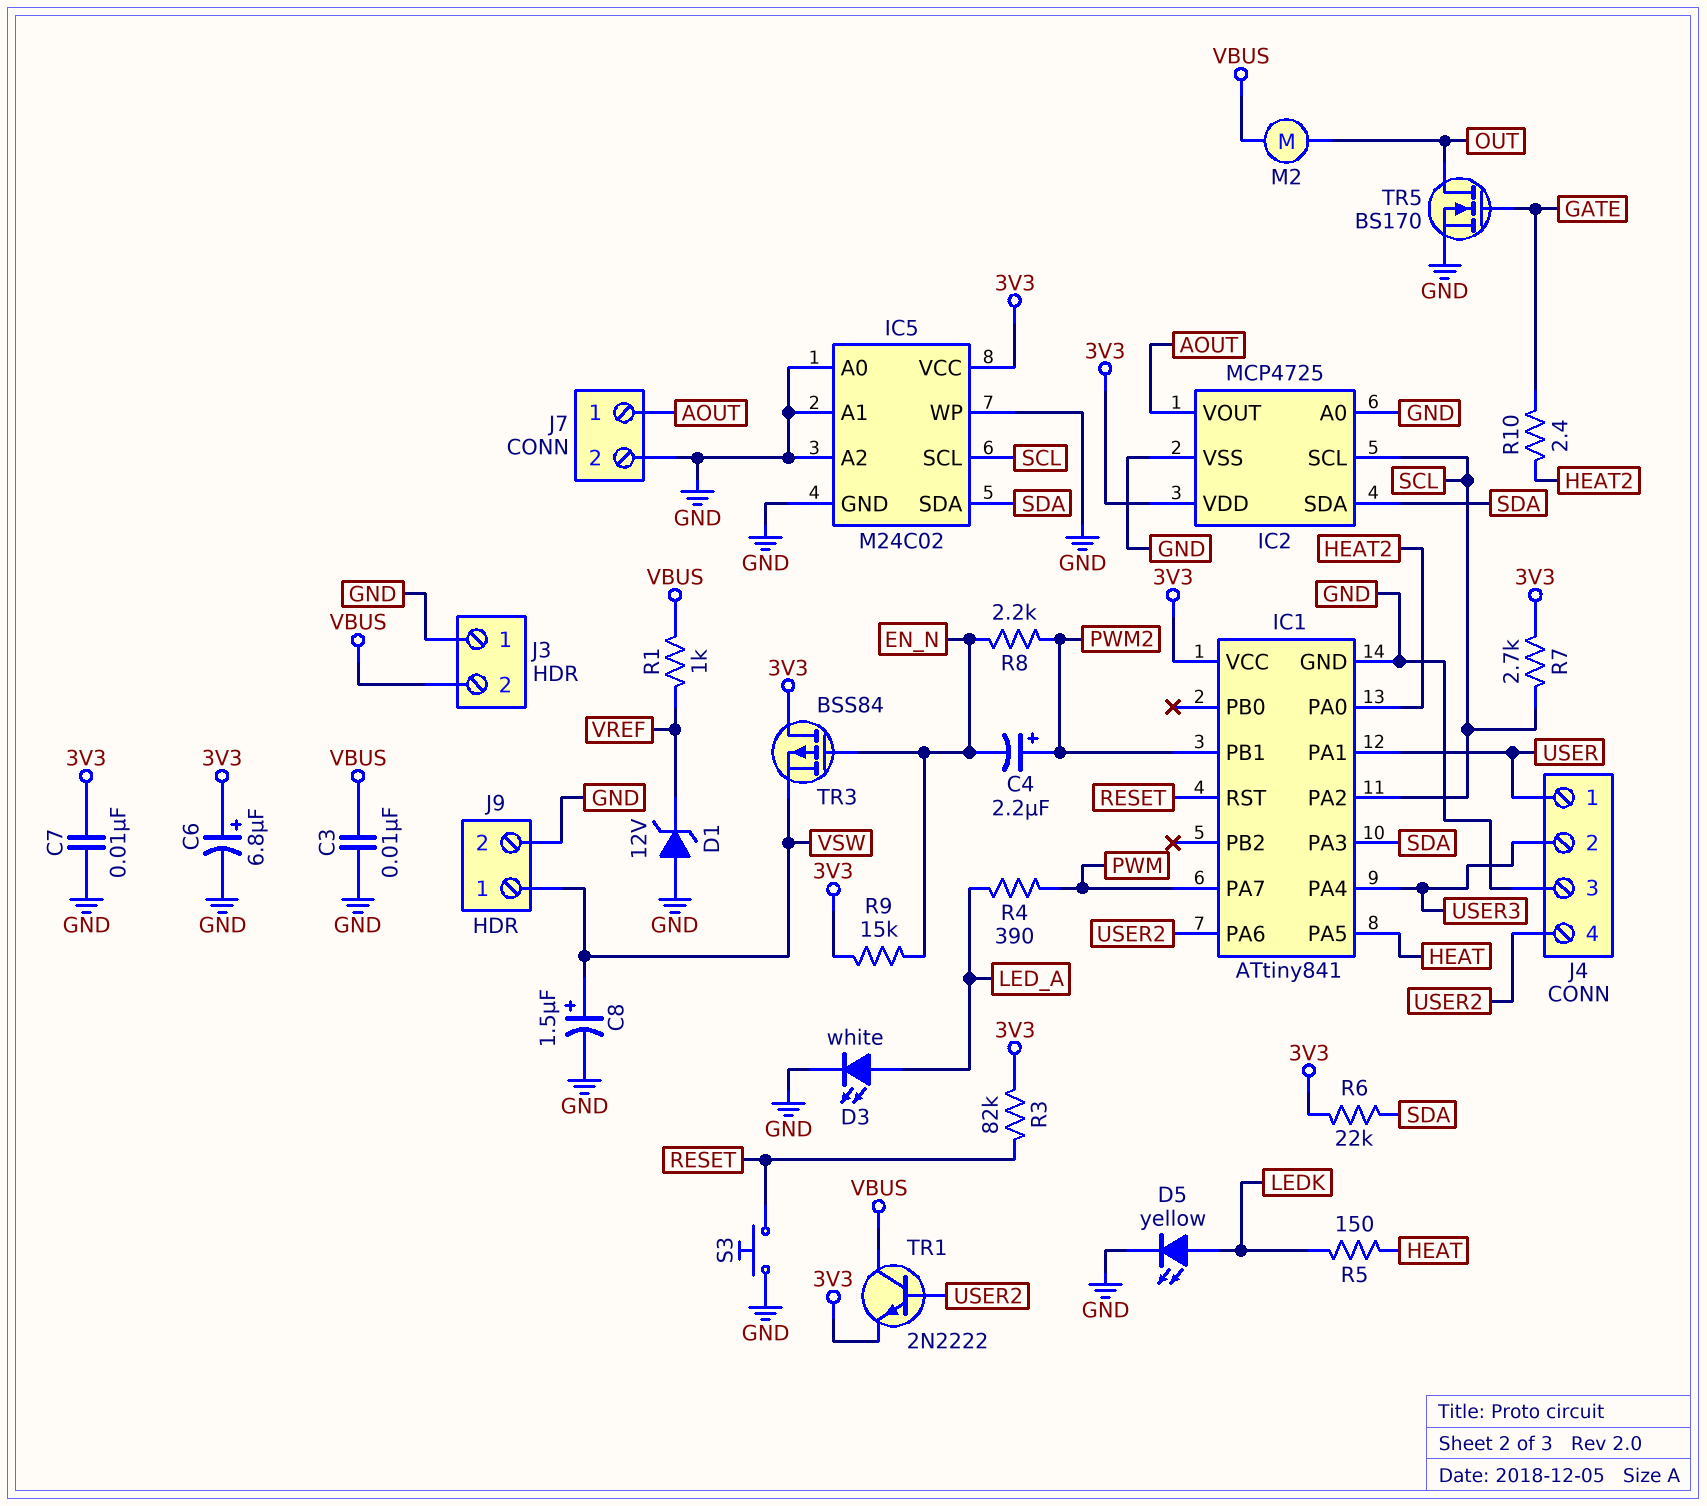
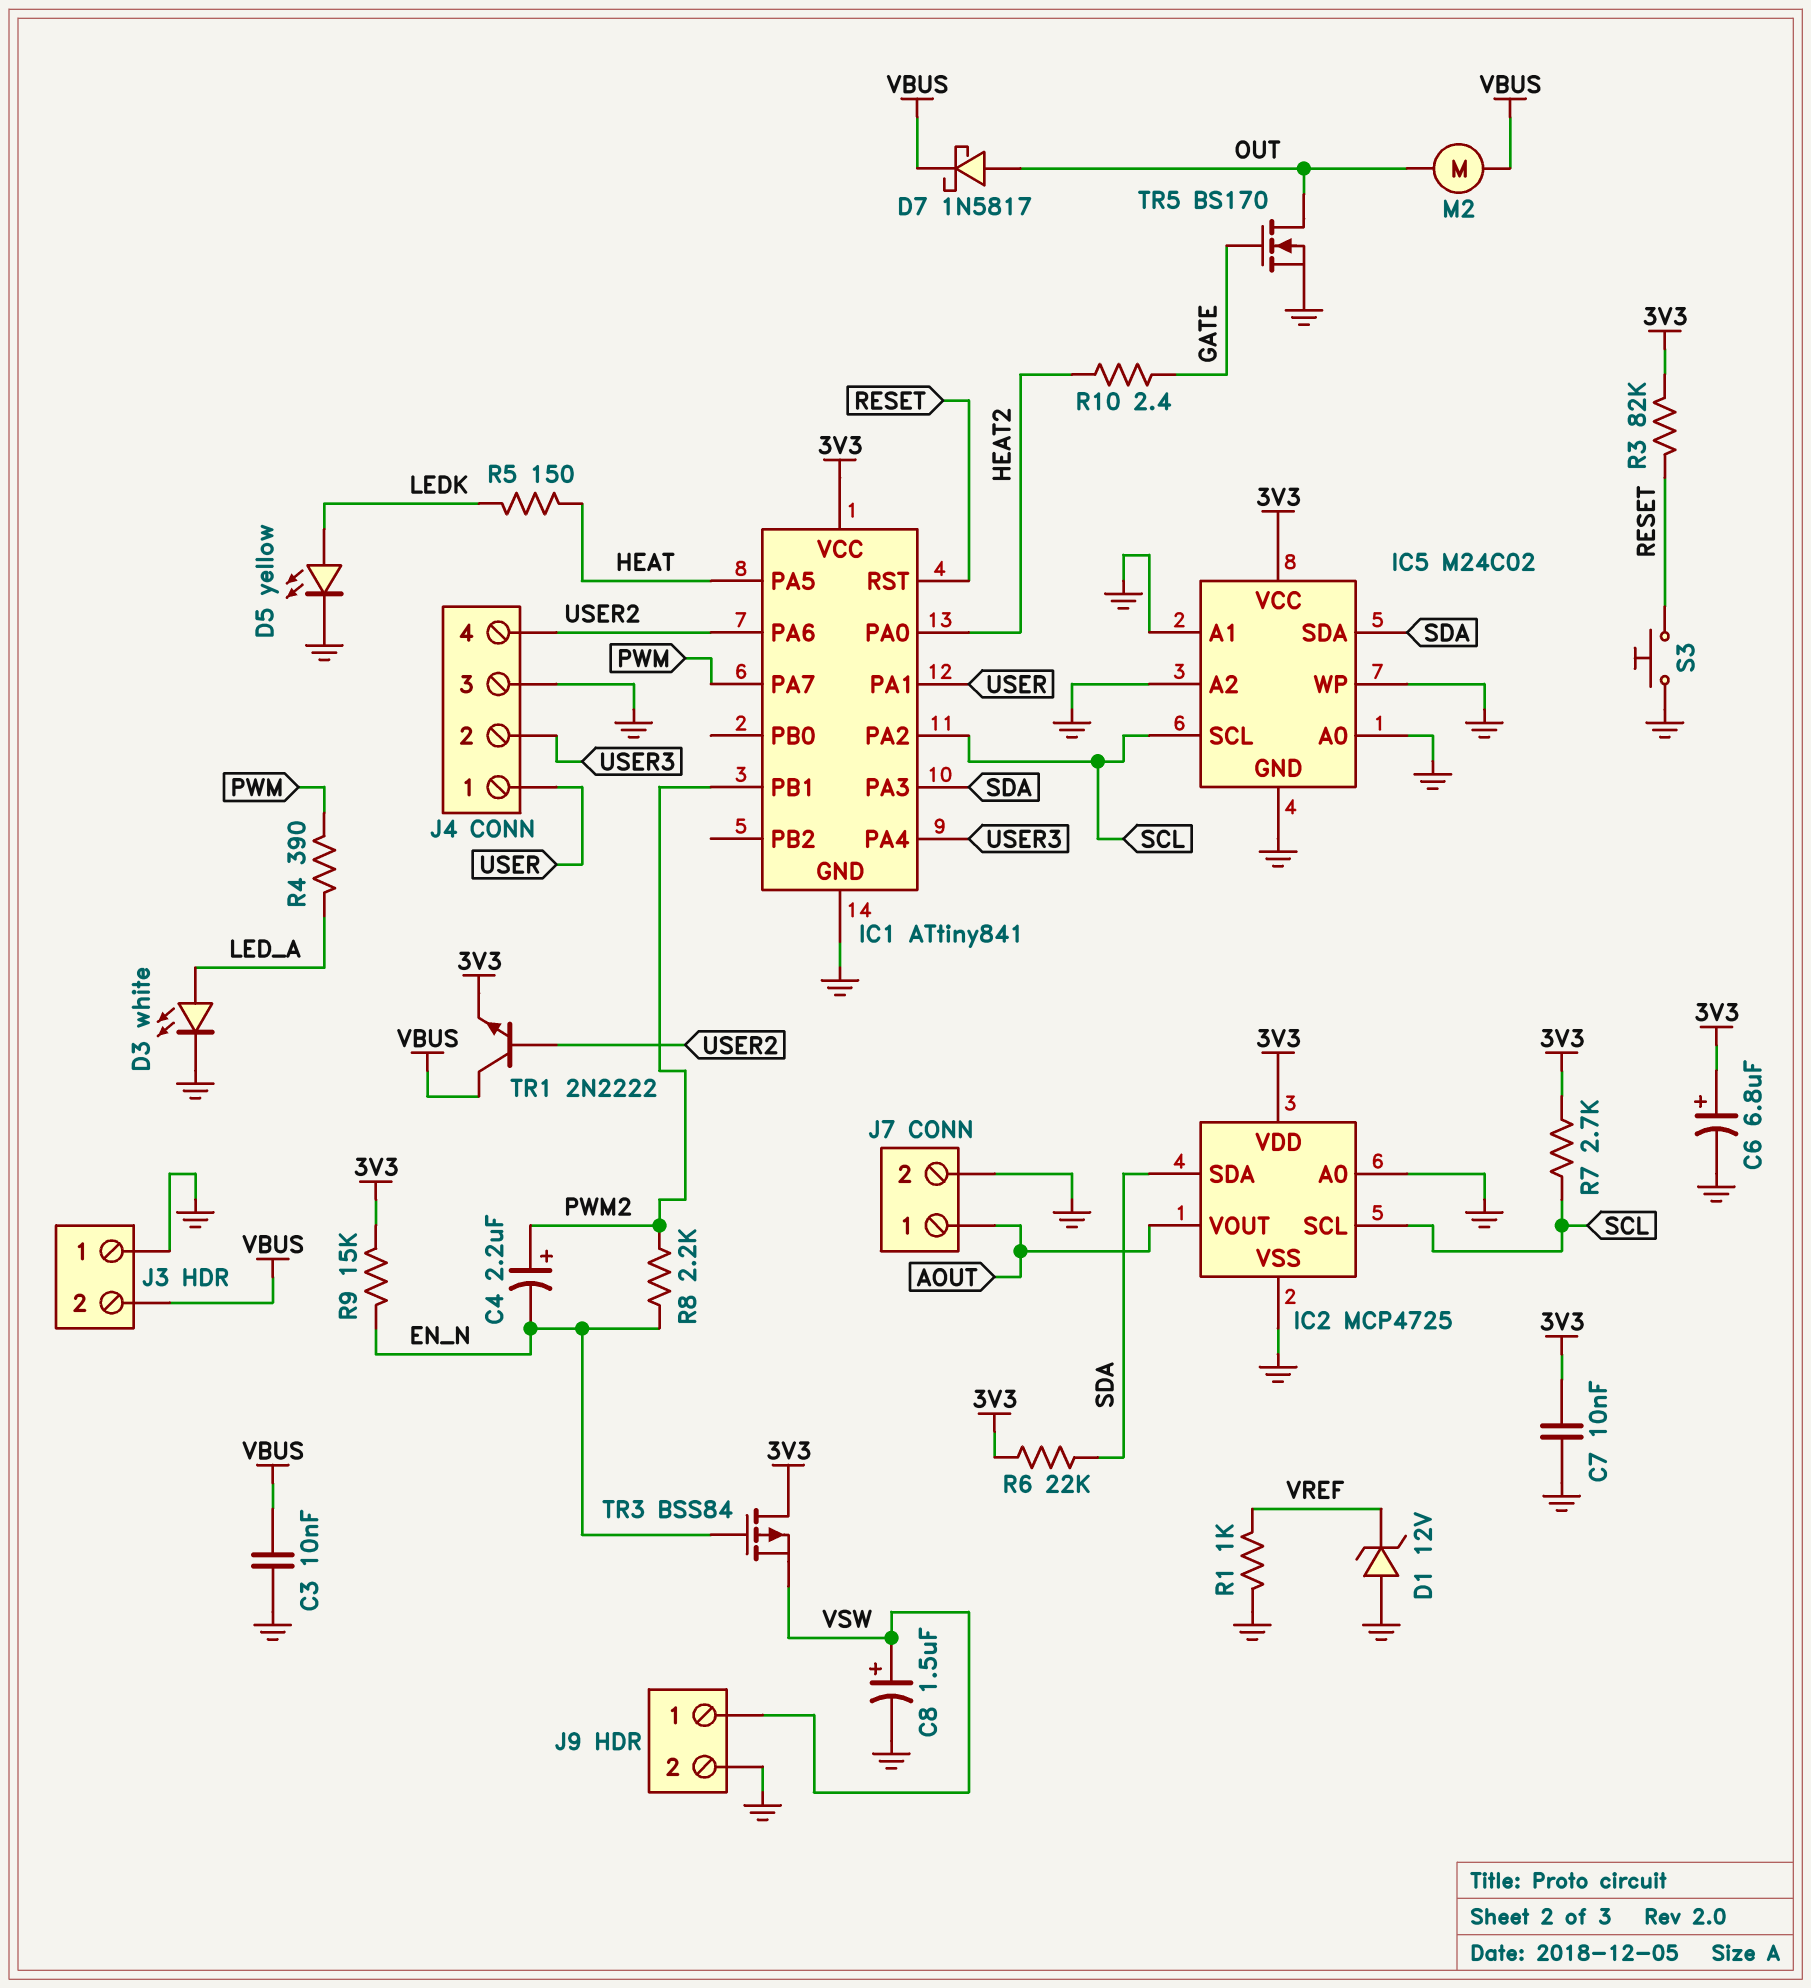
D7: none -> schottky 1N5817 (A OUT, K VBUS)
R1: 1k (VBUS, VREF) -> 1k (GND, VREF)

